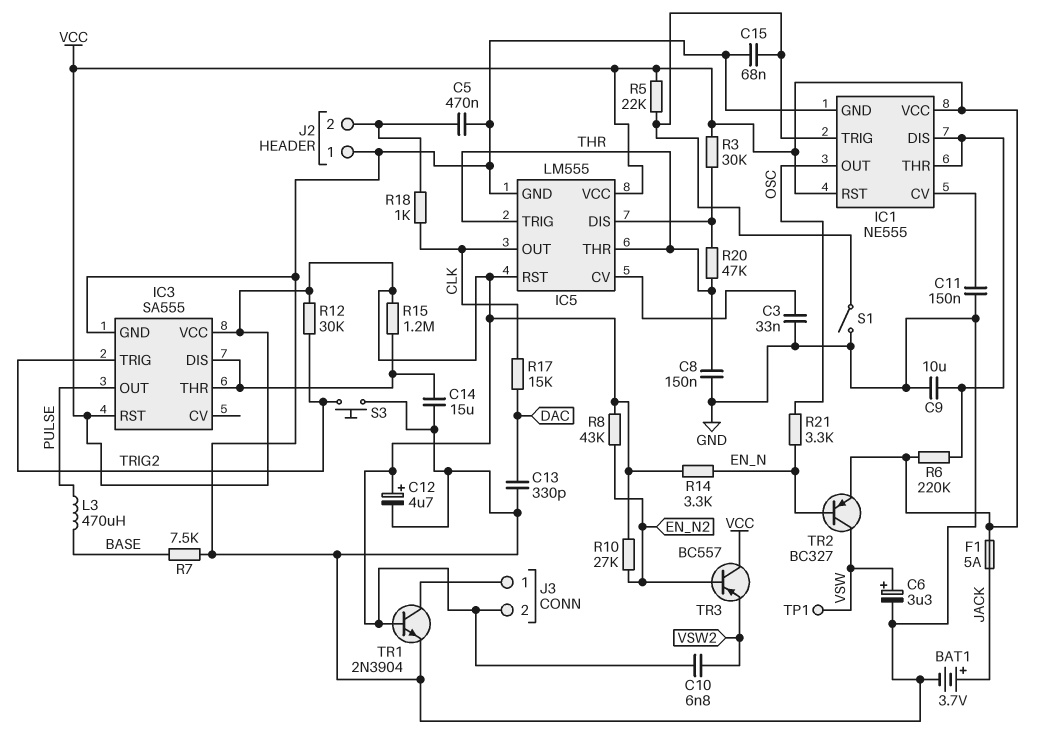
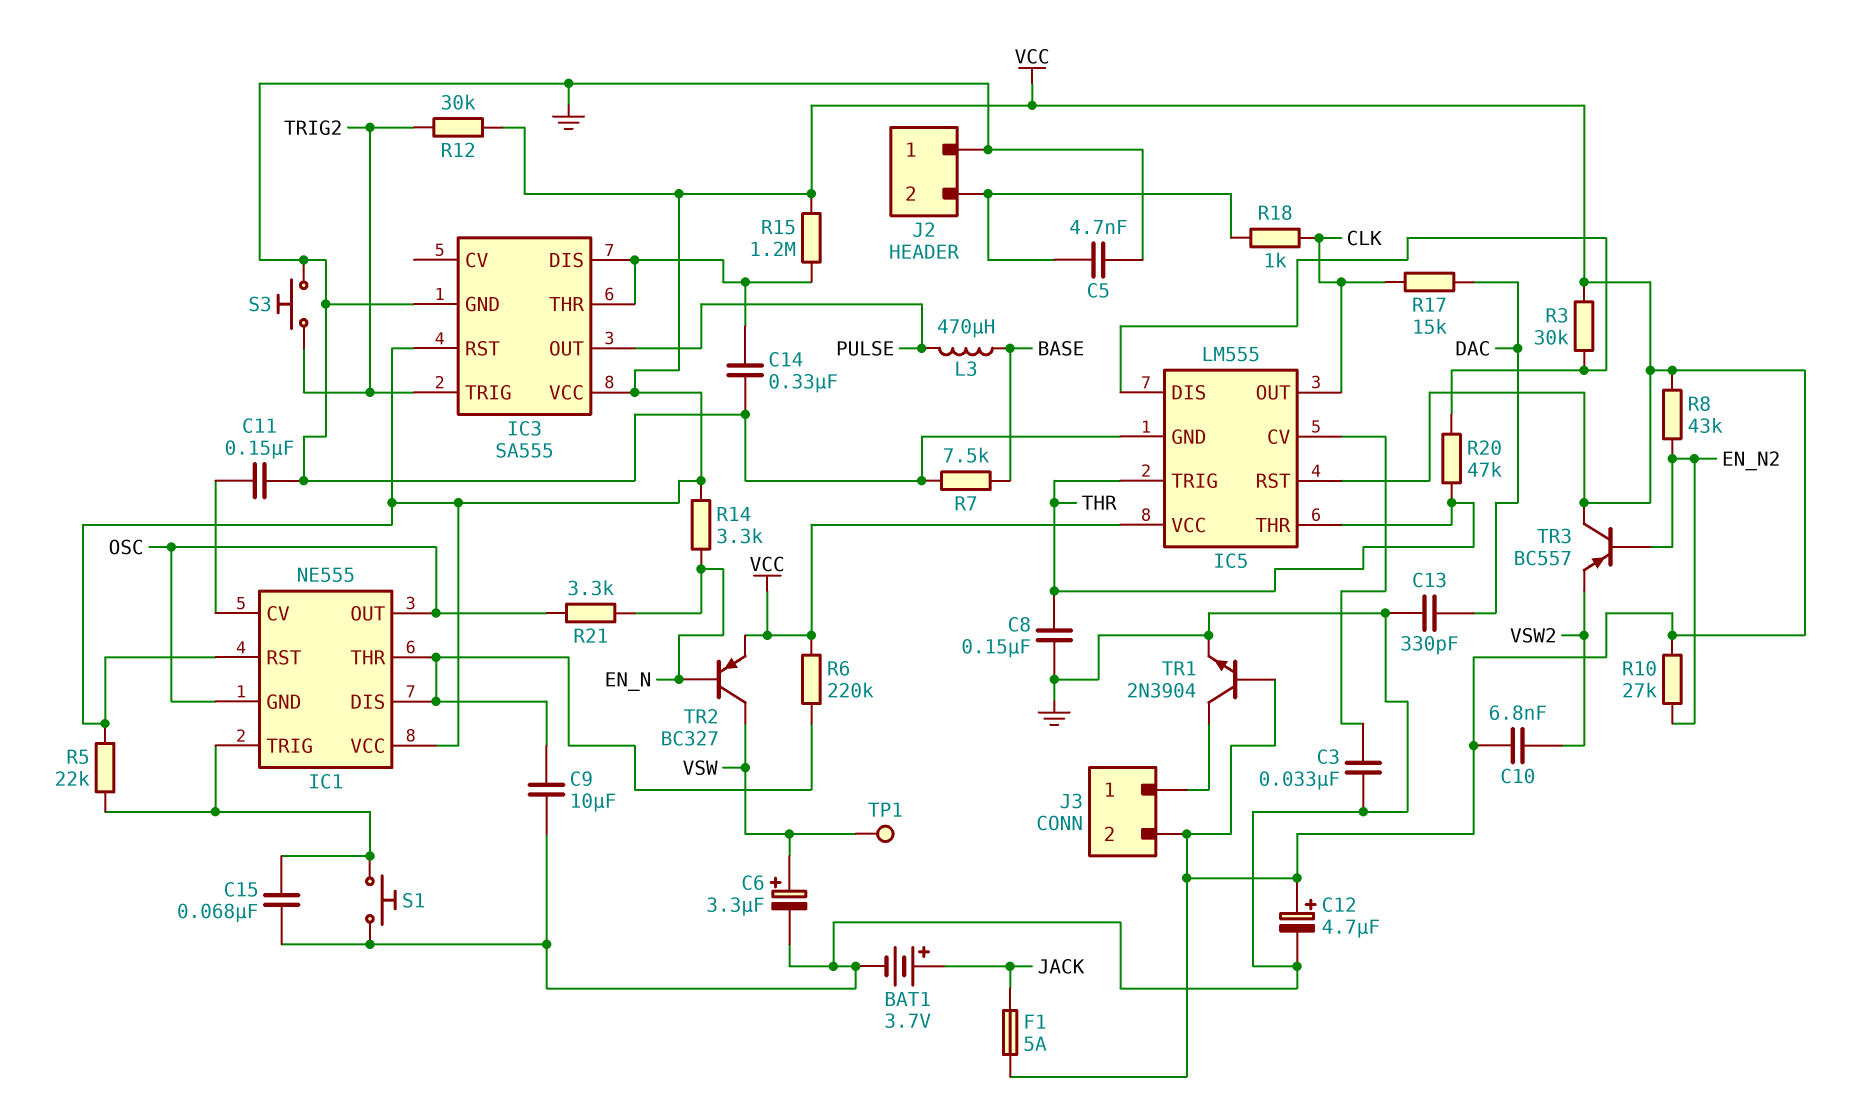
C5: 470nF (GND, J2/2) -> 4.7nF (GND, J2/2)
C14: 15uF (GND, IC3/DIS) -> 330nF (GND, IC3/DIS)
IC1 pin GND: GND -> OSC
S1: switch (GND, IC1/TRIG) -> button (GND, IC1/TRIG)

